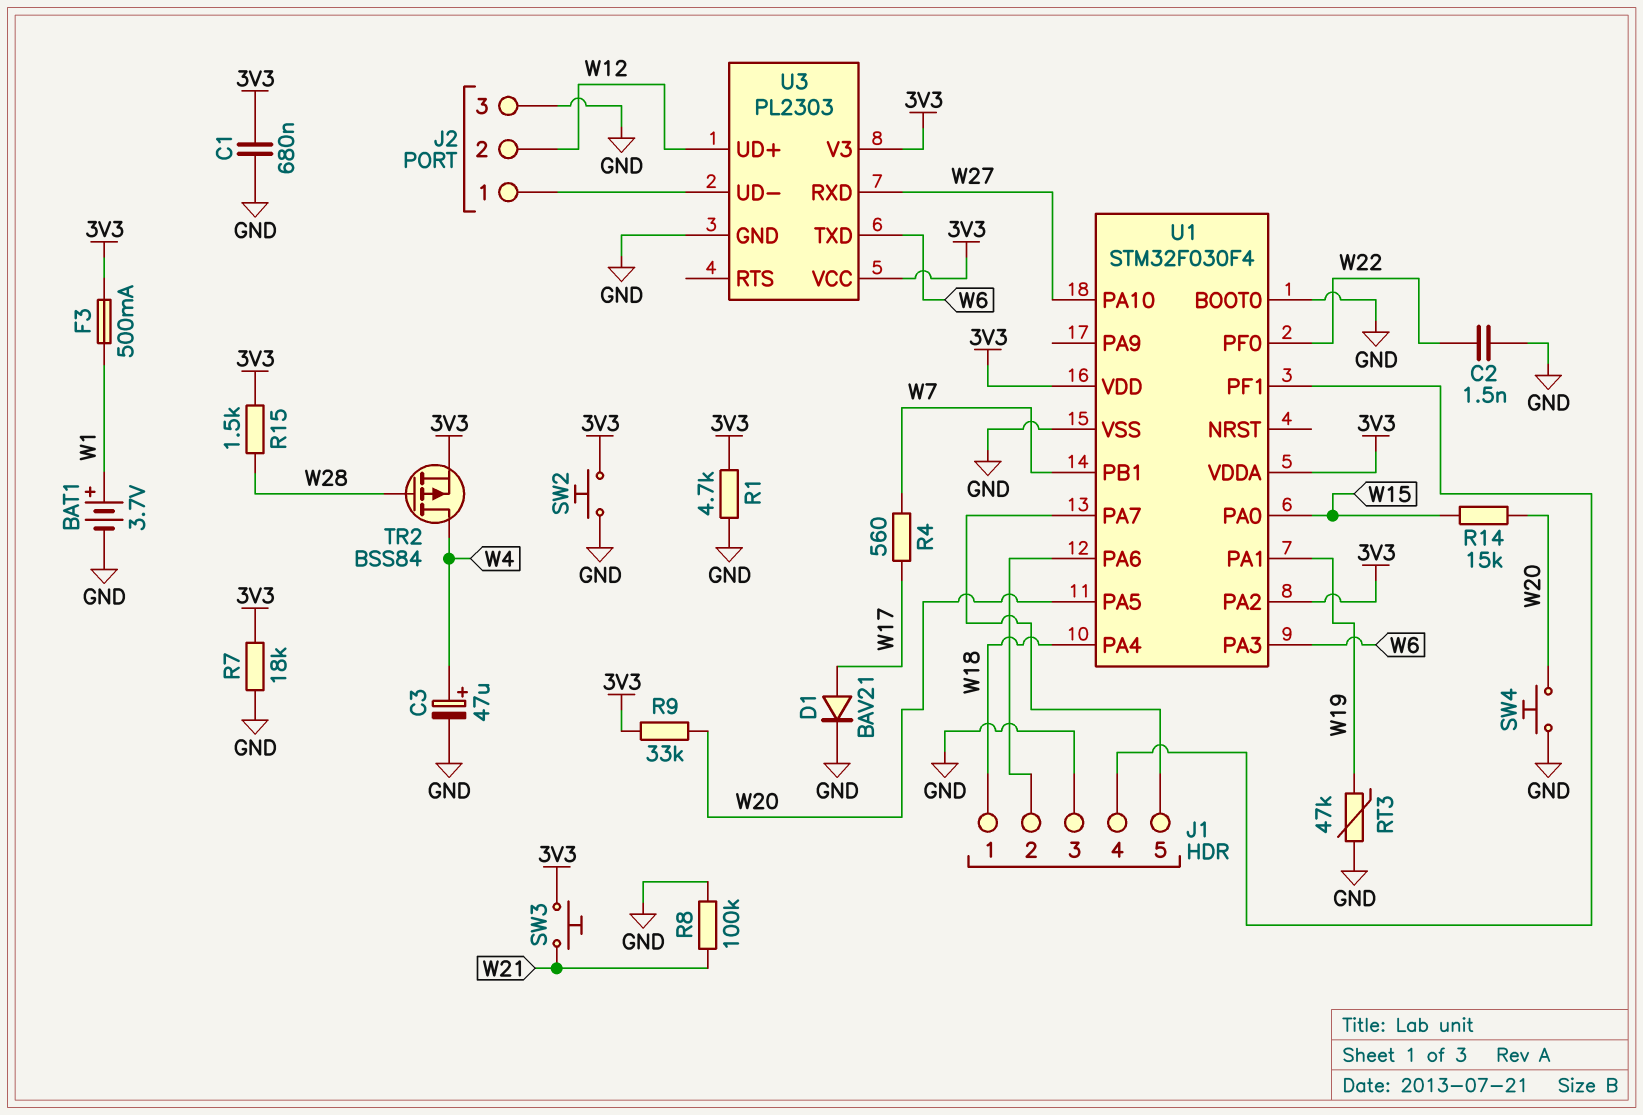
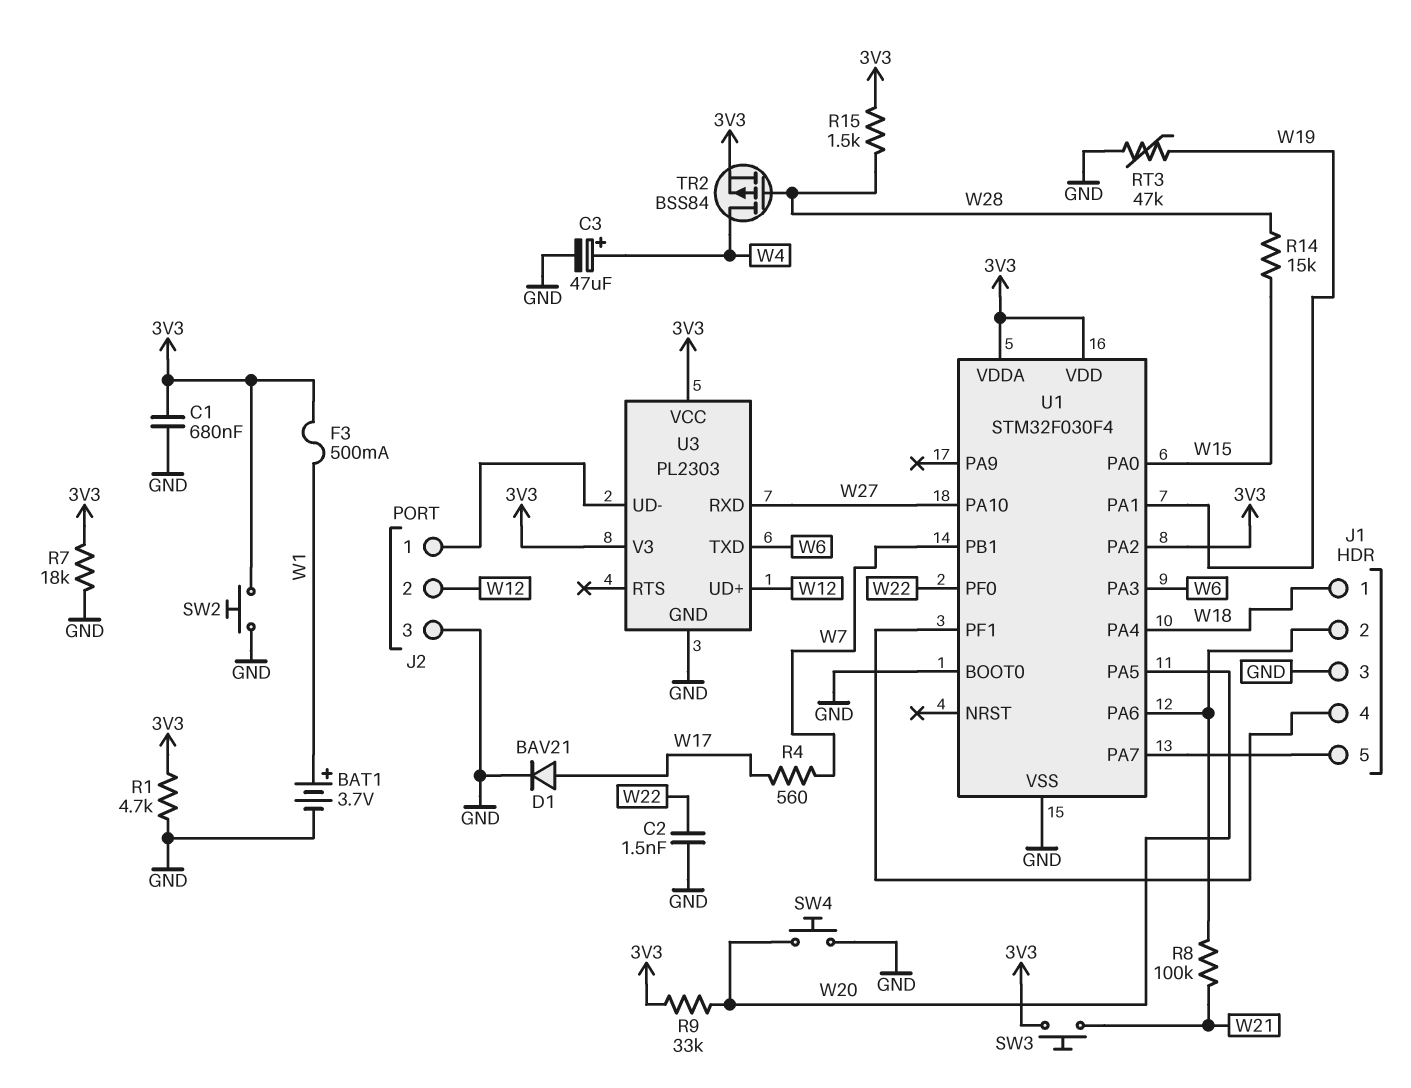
R8: 100k (GND, W21) -> 100k (J1/2, W21)
R14: 15k (W15, W20) -> 15k (W15, W28)

